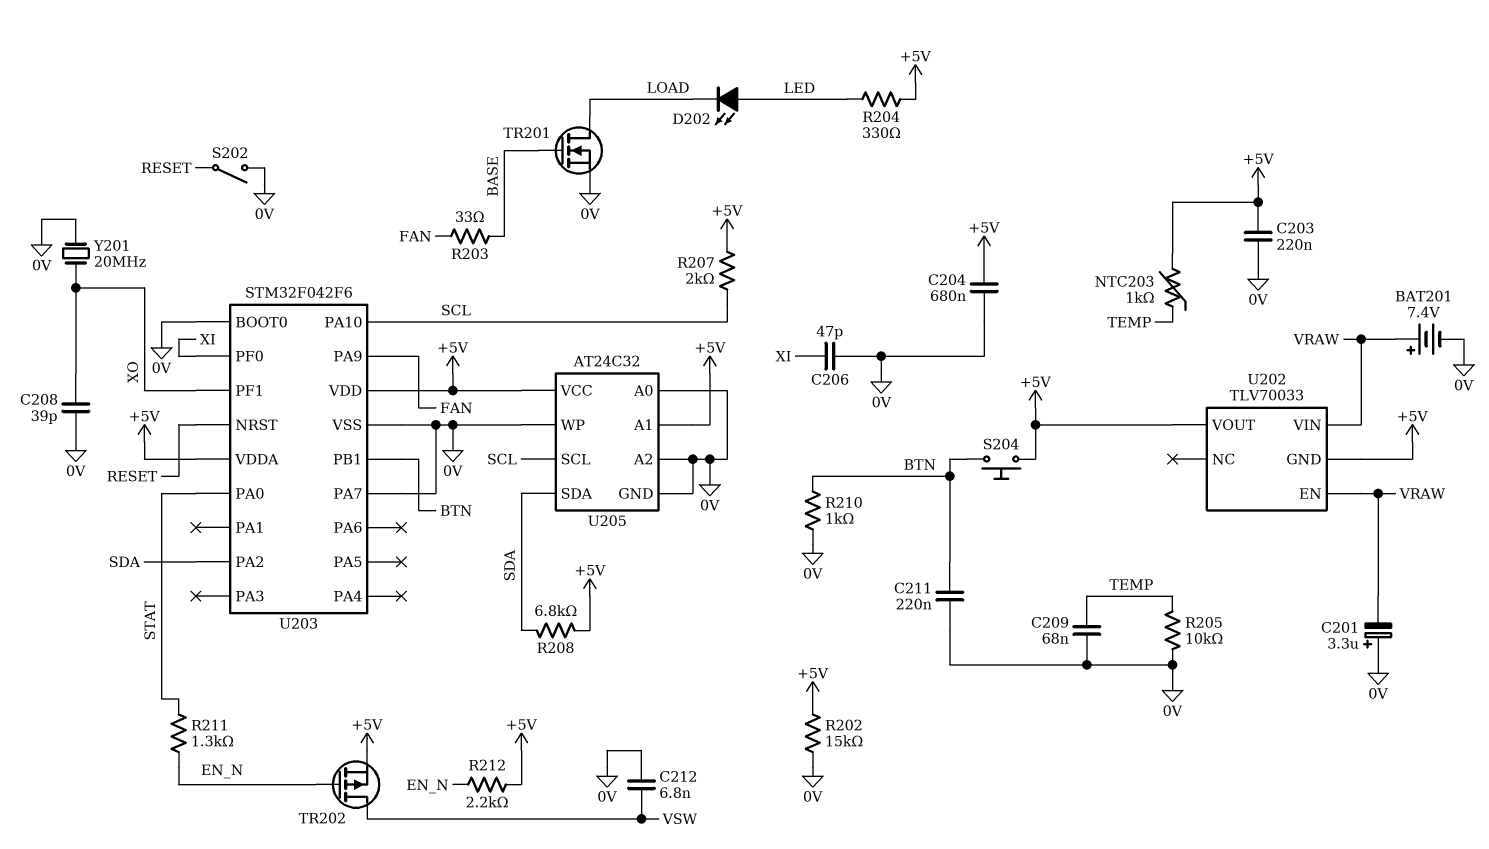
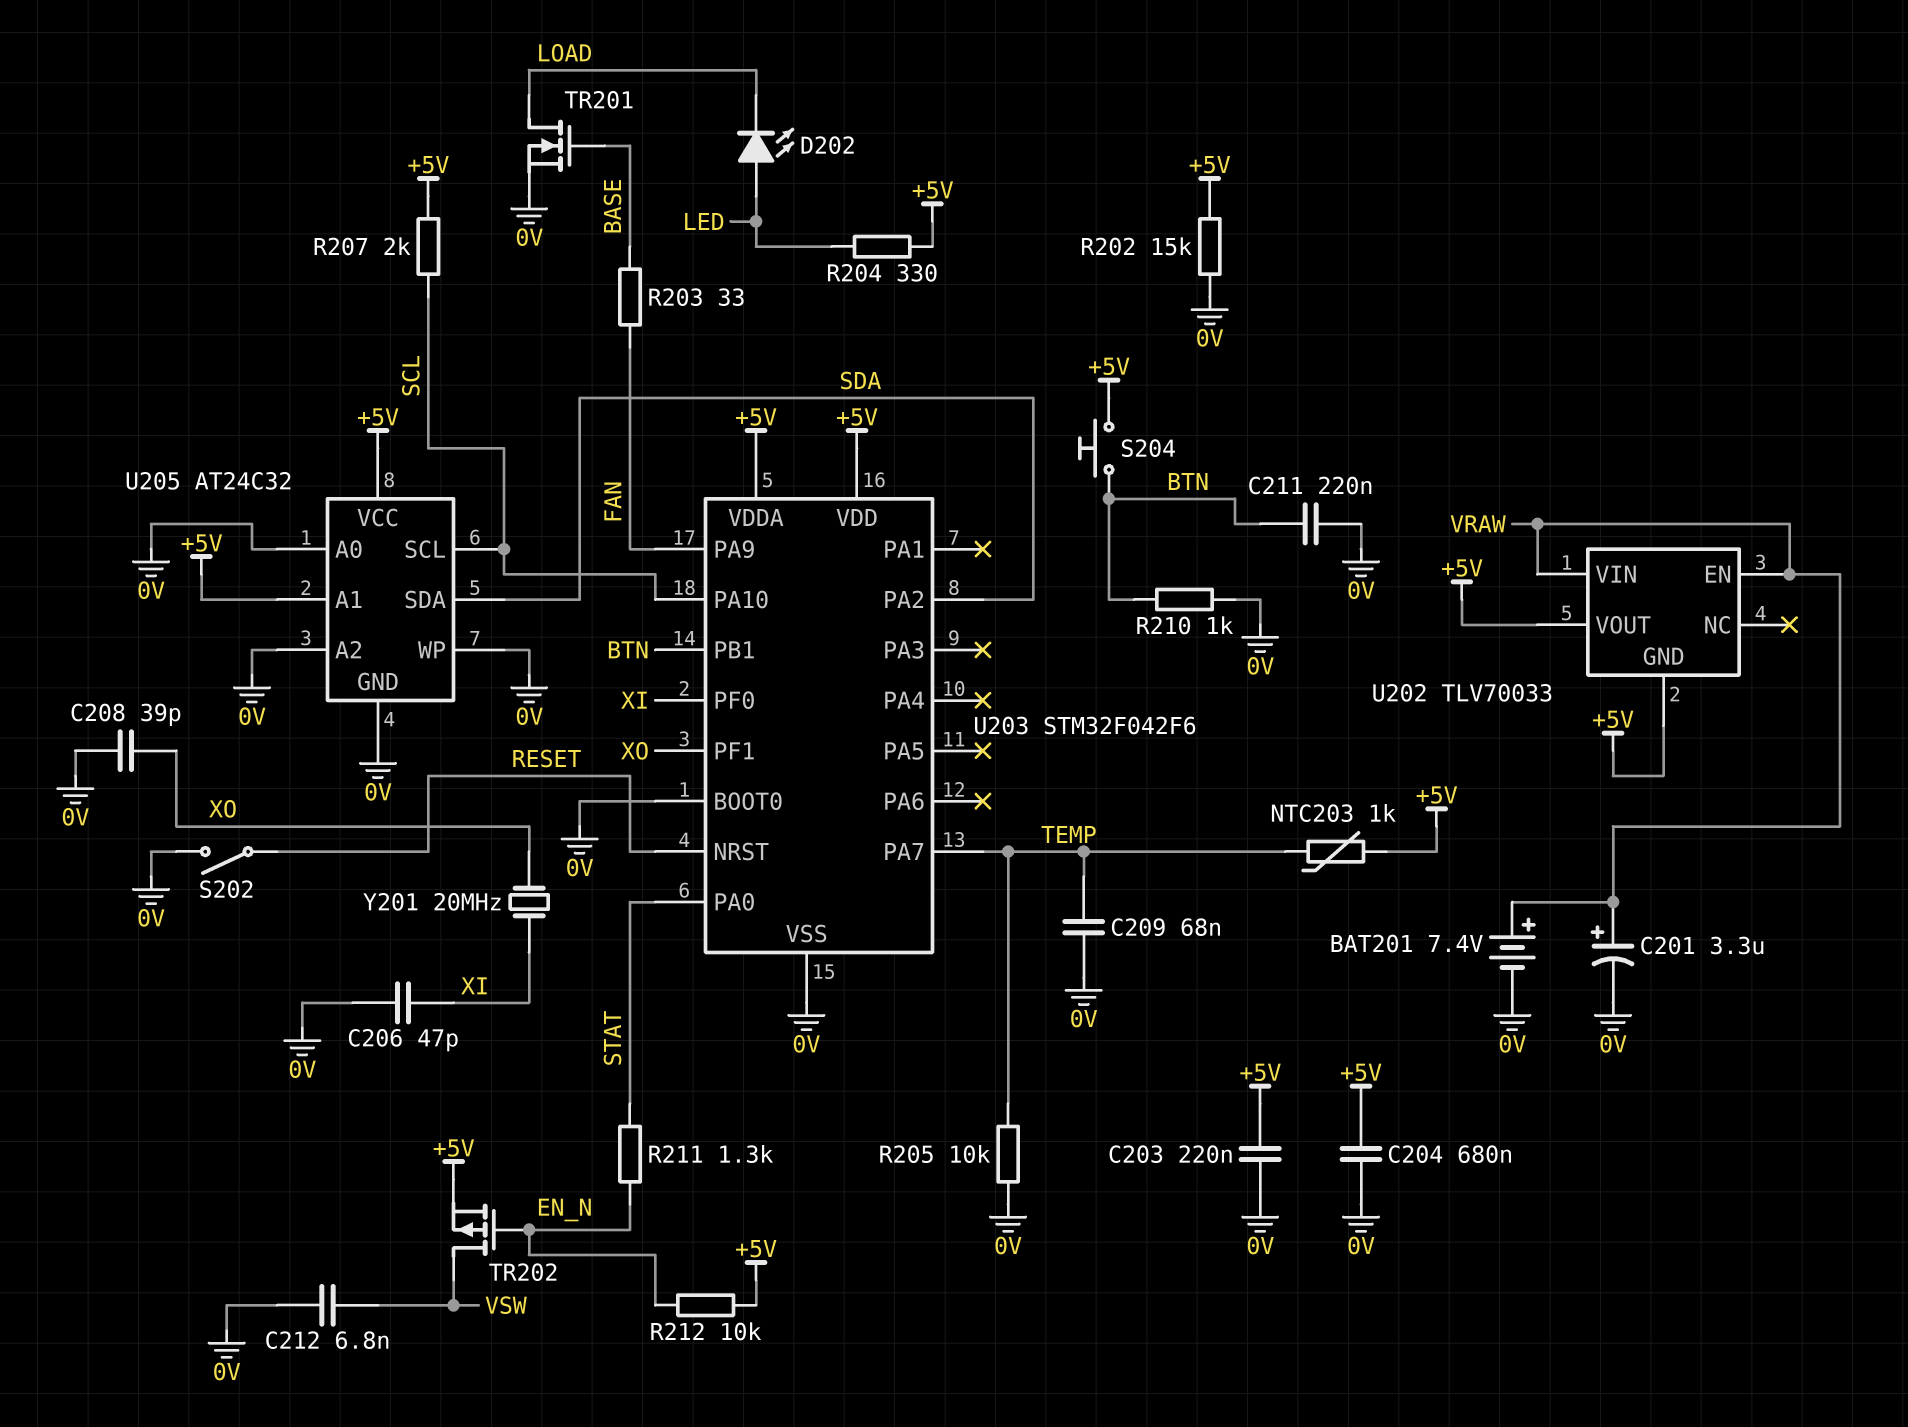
C201: 3.3uF (plus 0V, minus VRAW) -> 3.3uF (plus VRAW, minus 0V)
R208: 6.8k (+5V, SDA) -> none
R212: 2.2k (+5V, EN_N) -> 10k (+5V, EN_N)
U203 pin PA7: 0V -> TEMP
Y201: 20MHz (0V, XO) -> 20MHz (XI, XO)

